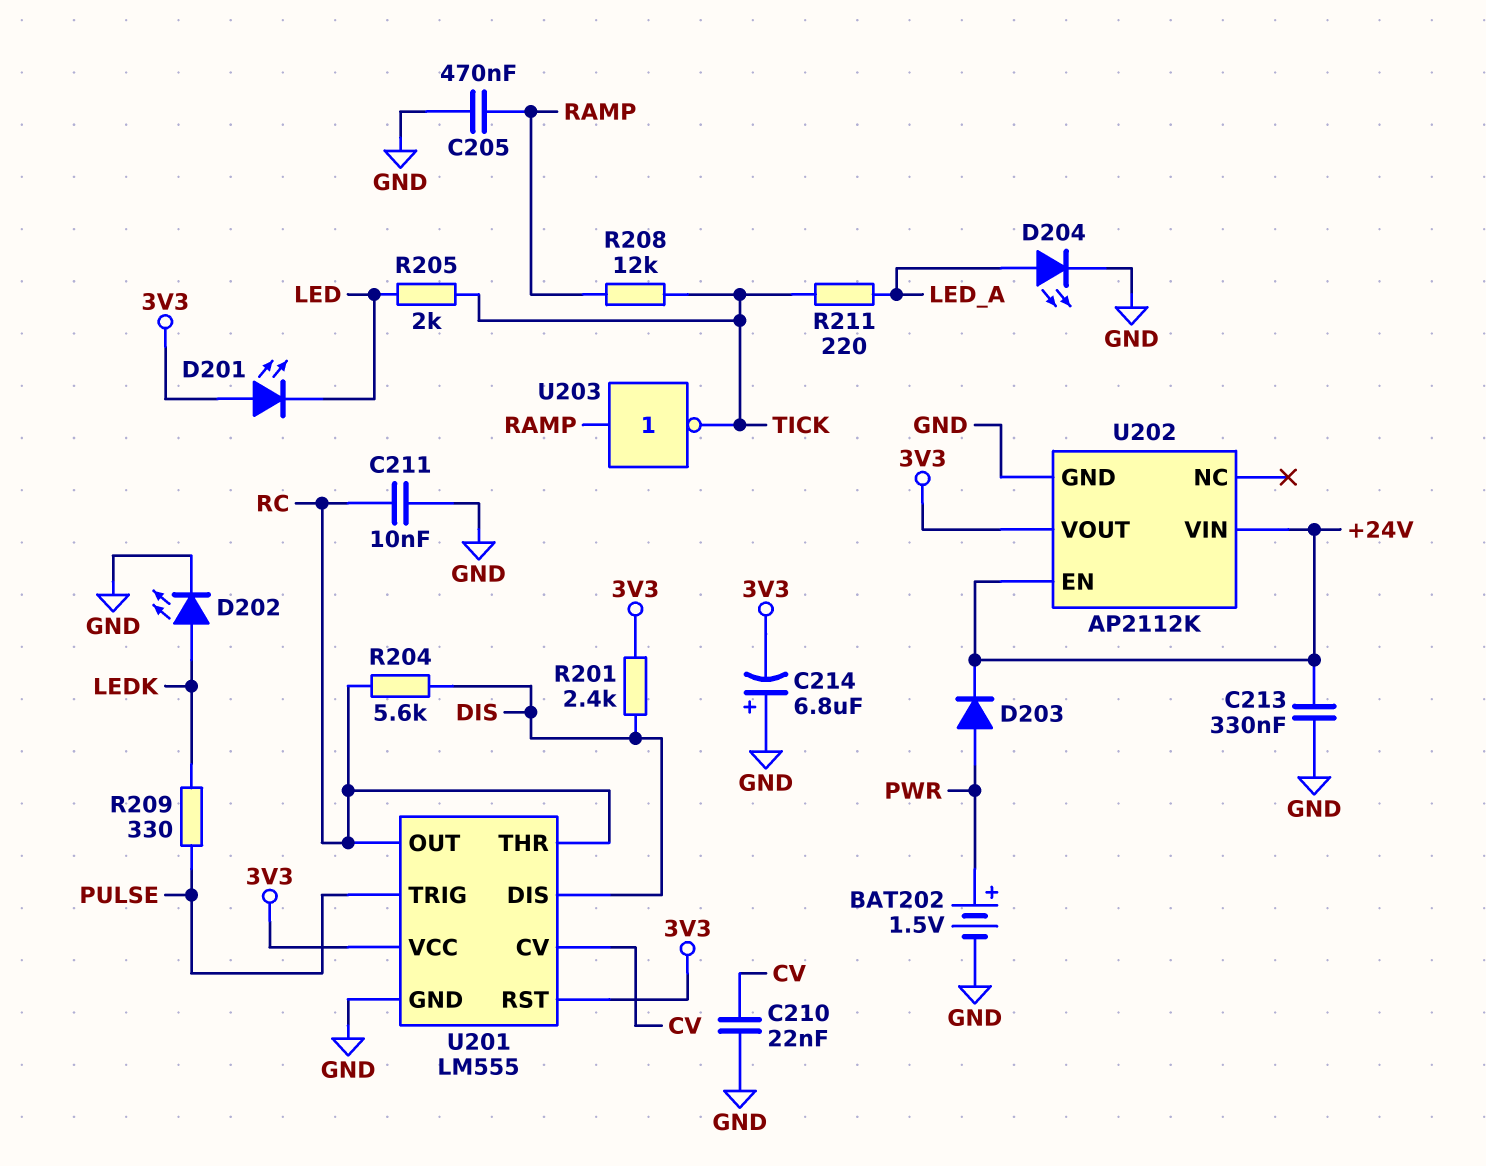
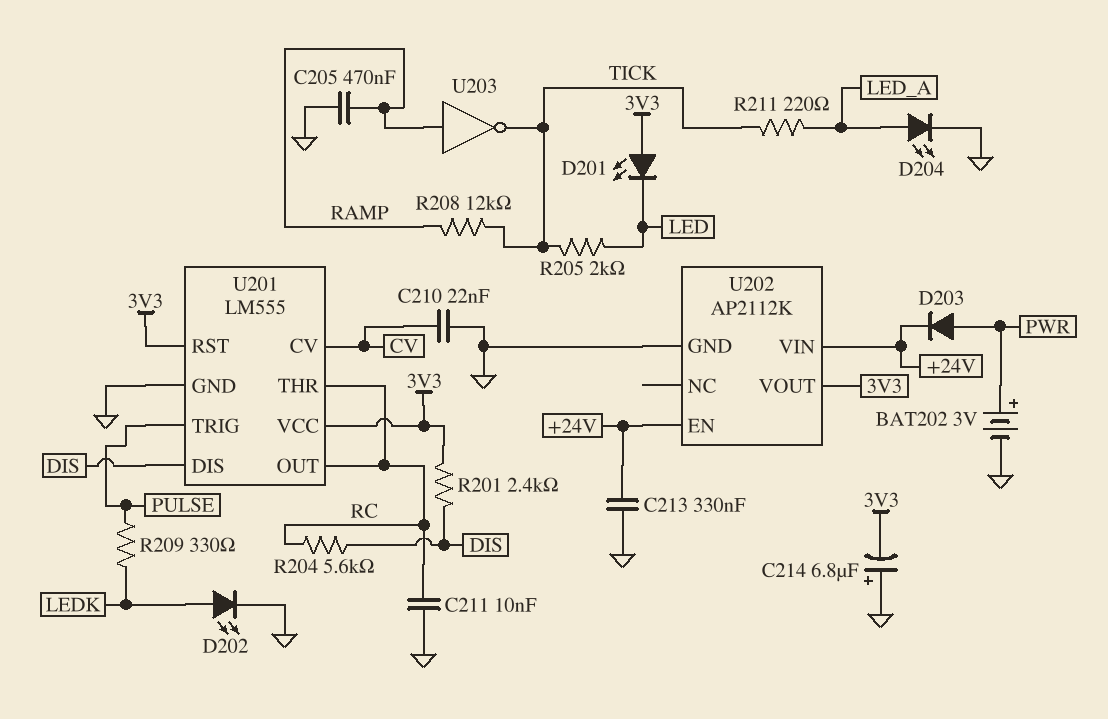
BAT202: 1.5V (plus PWR, minus GND) -> 3V (plus PWR, minus GND)

